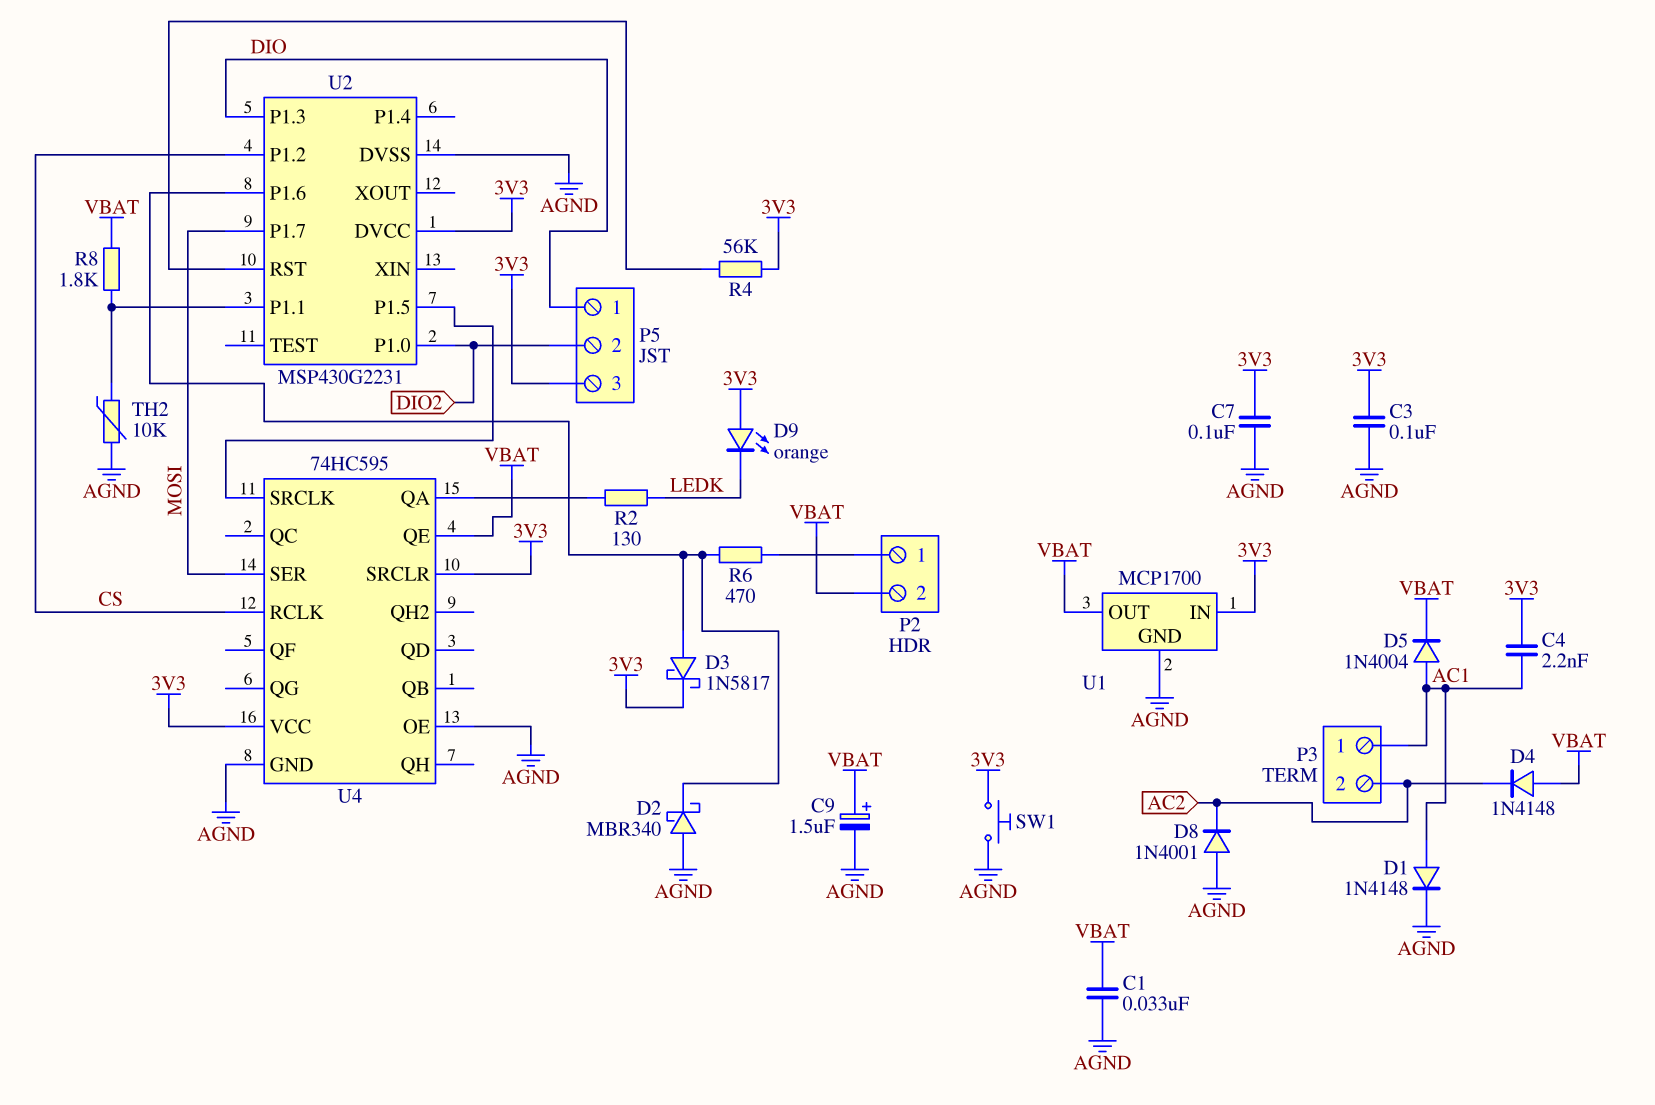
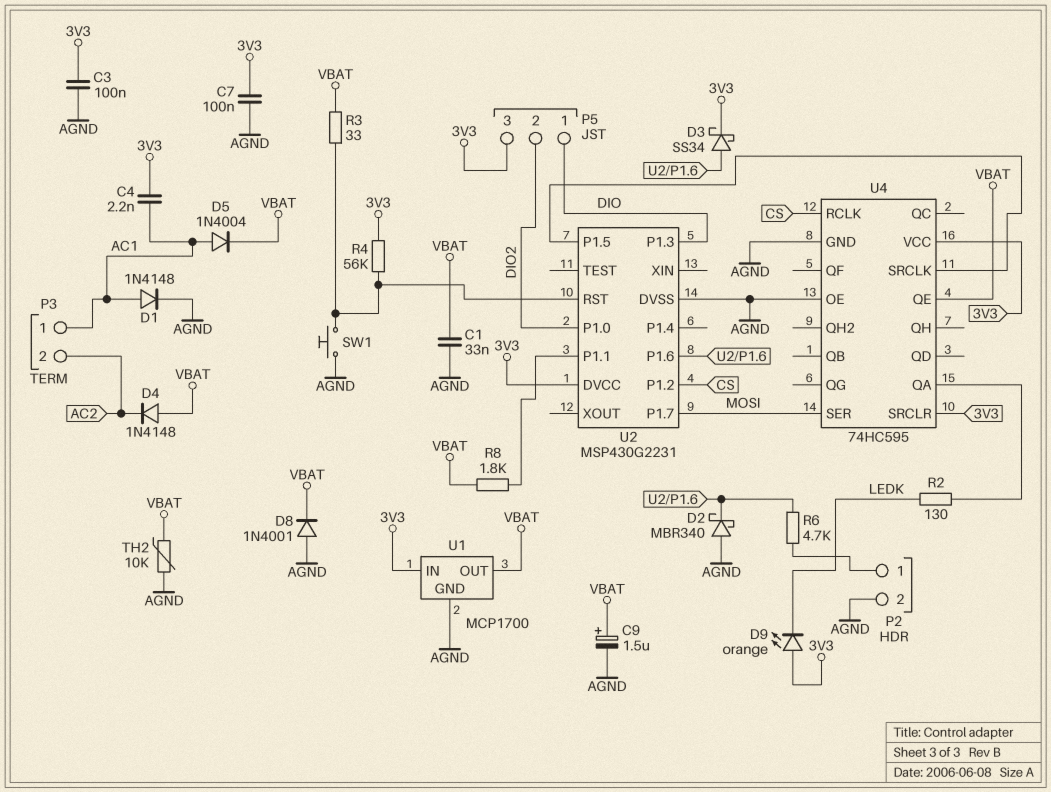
D3: schottky 1N5817 (A U2/P1.6, K 3V3) -> schottky SS34 (A U2/P1.6, K 3V3)
D8: diode 1N4001 (A AGND, K AC2) -> diode 1N4001 (A AGND, K VBAT)
P2 pin 2: VBAT -> AGND
R3: none -> 33 (U2/RST, VBAT)
R6: 470 (P2/1, U2/P1.6) -> 4.7k (P2/1, U2/P1.6)
SW1: button (3V3, AGND) -> button (AGND, U2/RST)
TH2: 10k (AGND, U2/P1.1) -> 10k (AGND, VBAT)

